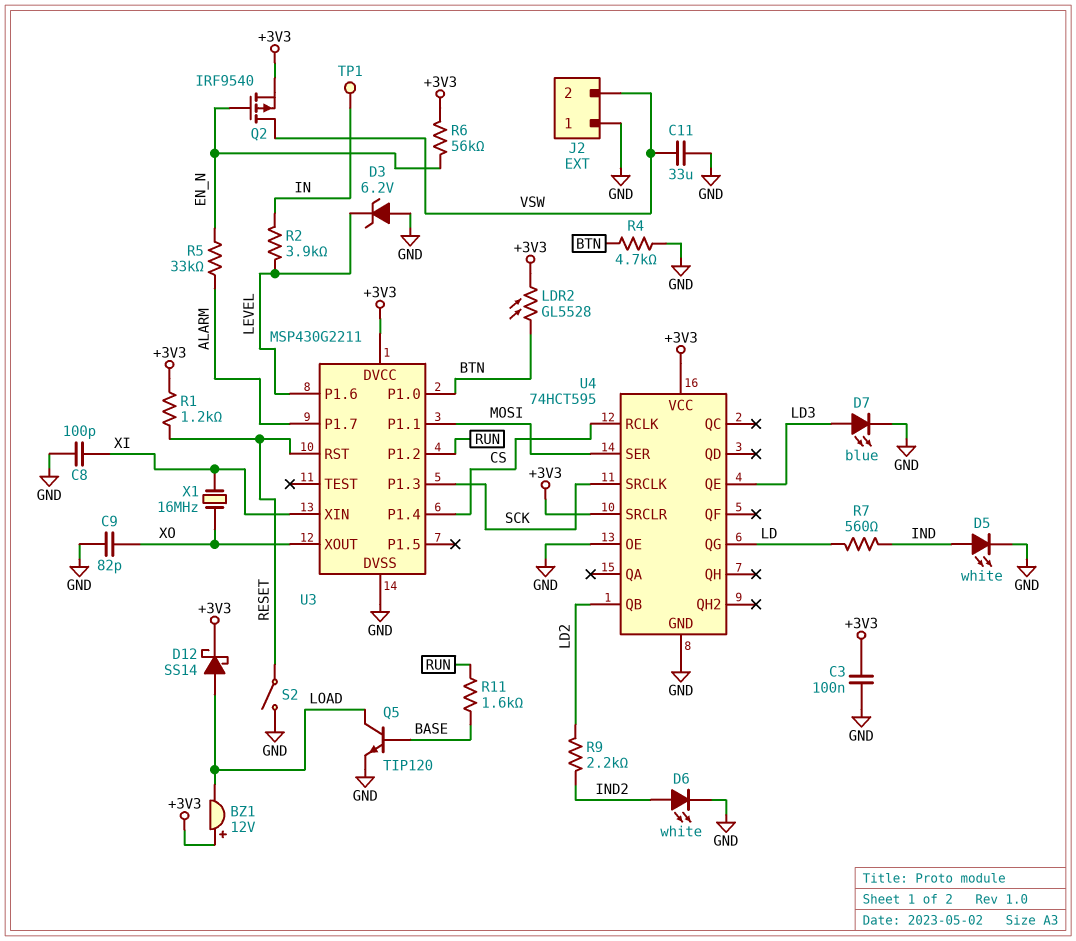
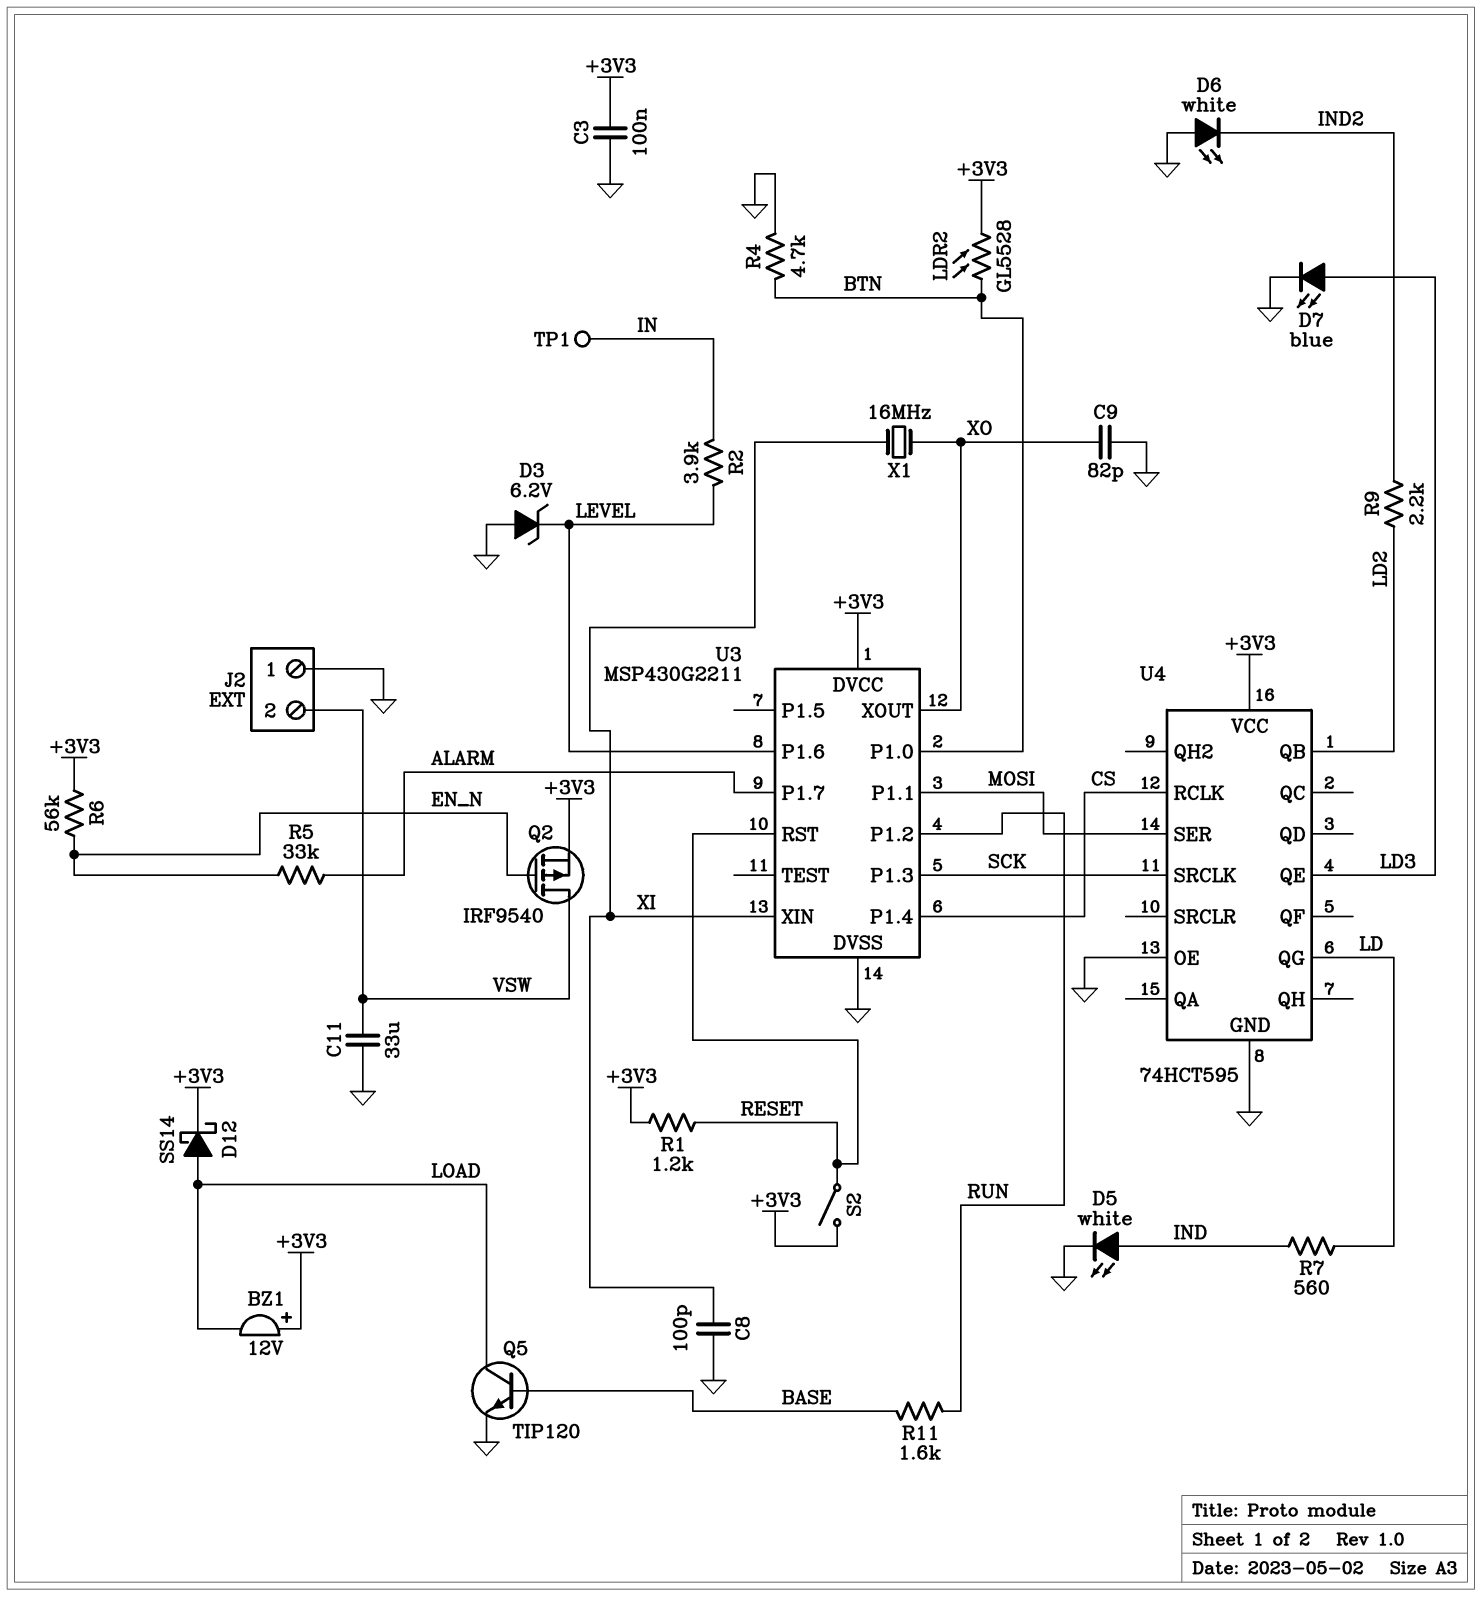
D6: LED white (A IND2, K GND) -> LED white (A GND, K IND2)
S2: switch (GND, RESET) -> switch (+3V3, RESET)
U4 pin SRCLR: +3V3 -> none

